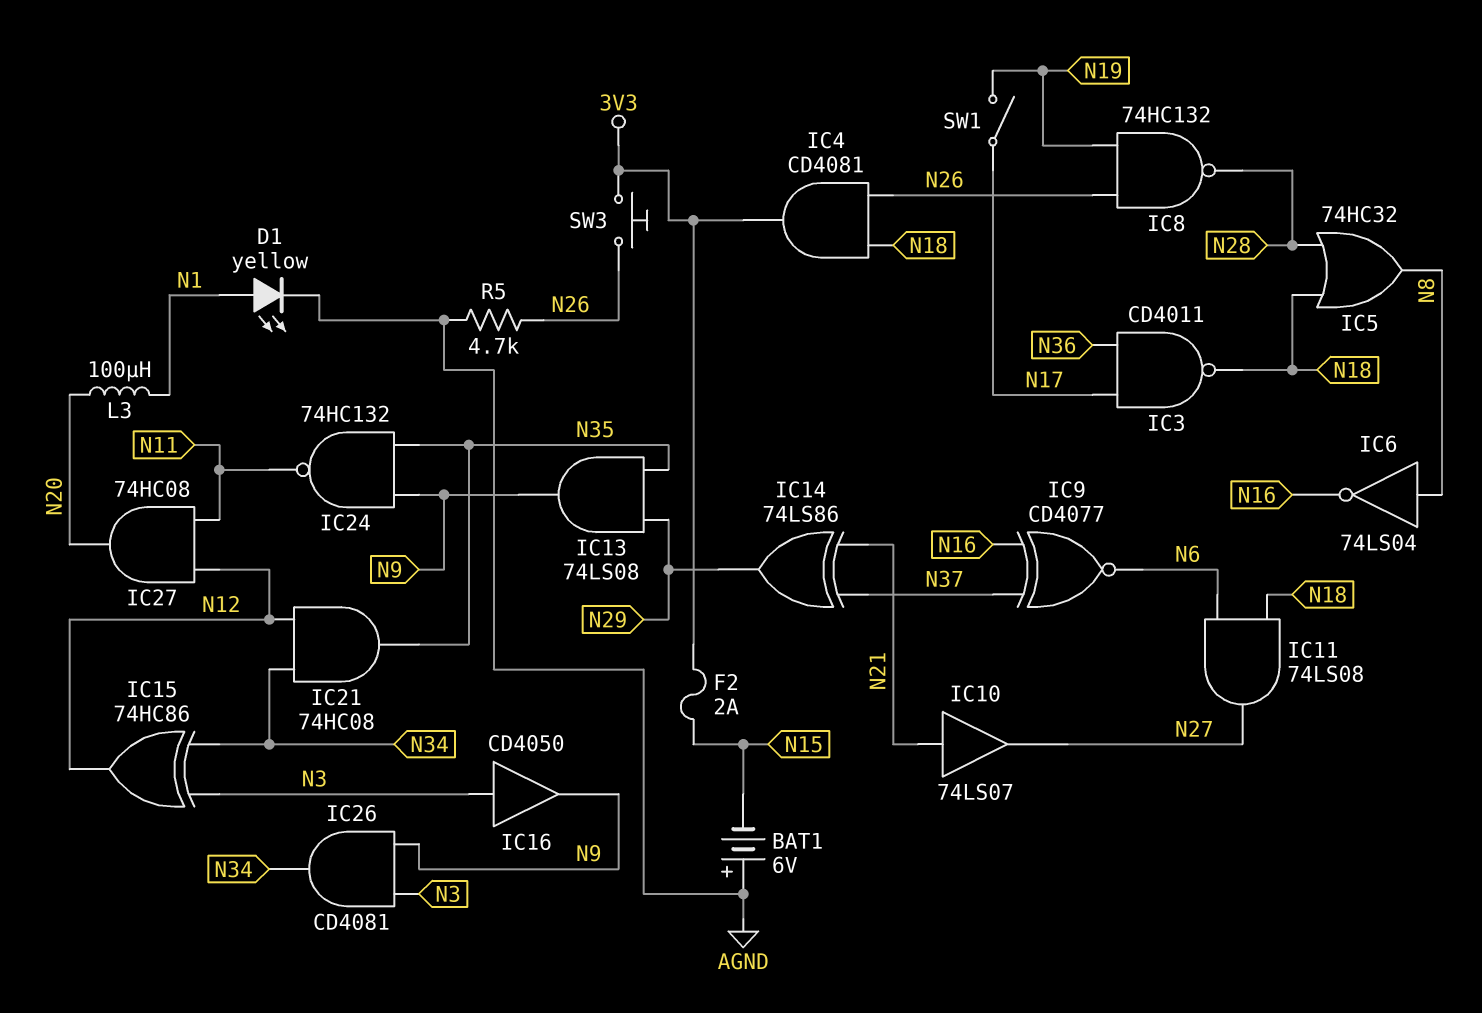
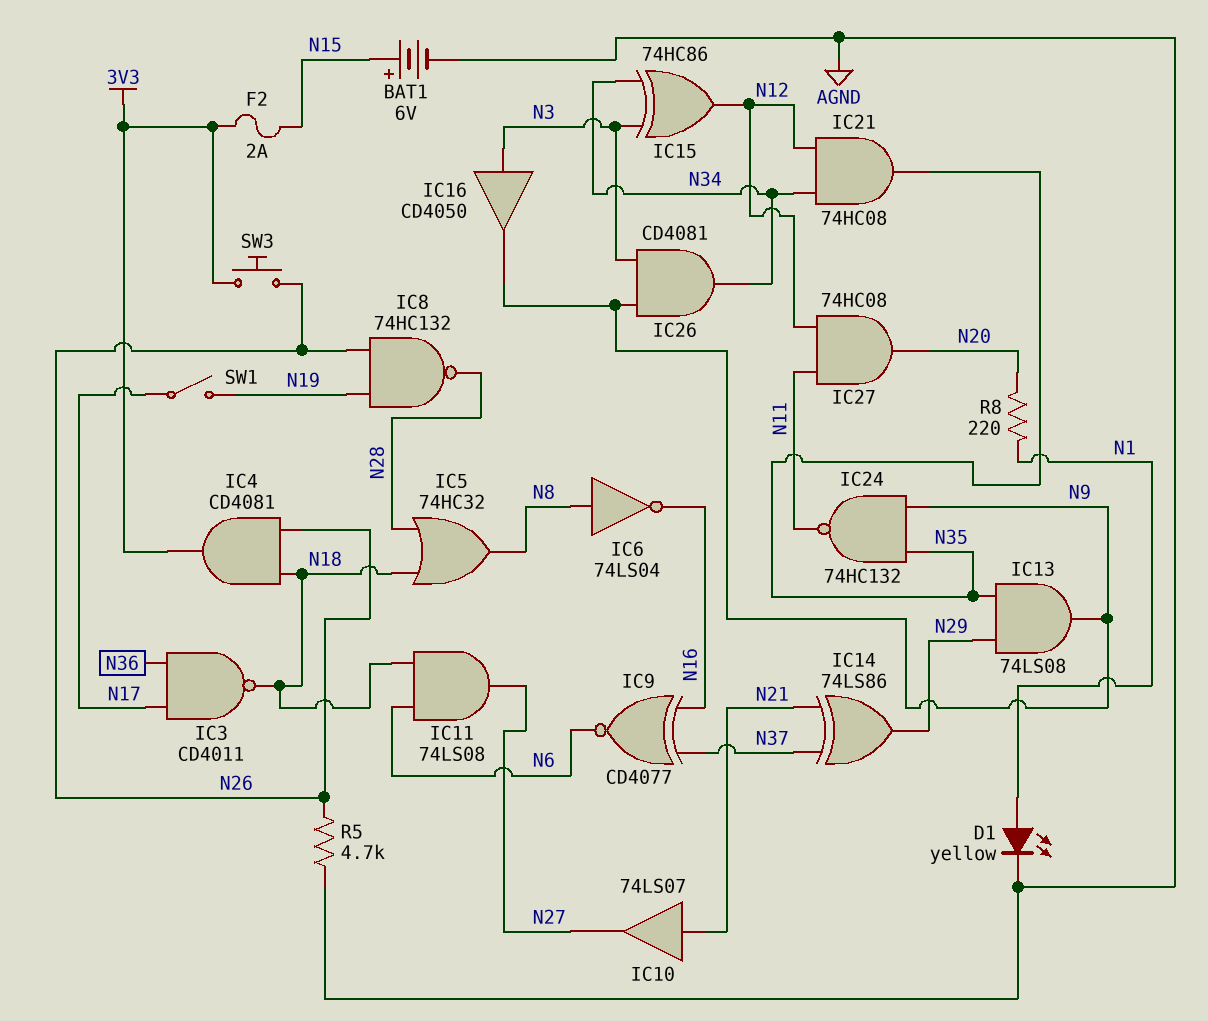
BAT1: 6V (plus AGND, minus N15) -> 6V (plus N15, minus AGND)
L3: 100uH (N1, N20) -> none
R8: none -> 220 (N1, N20)

